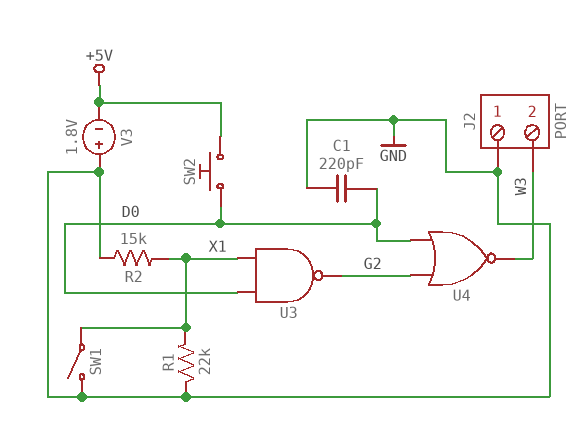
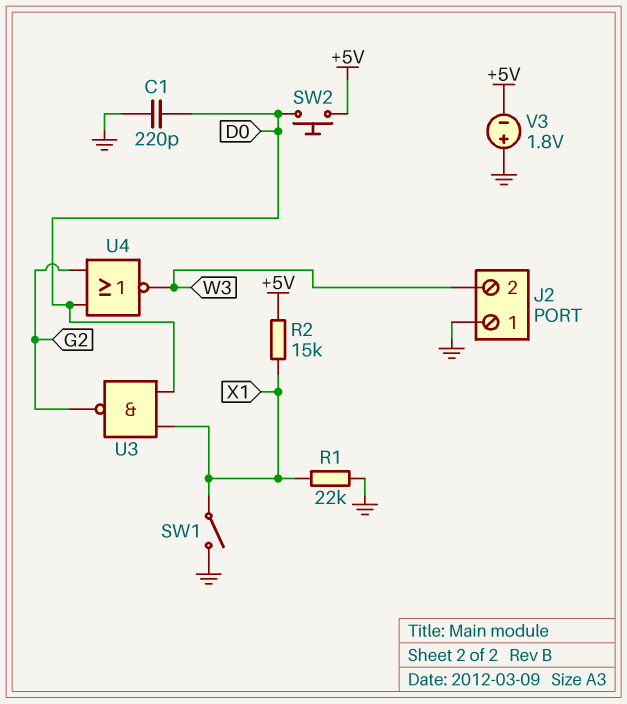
R2: 15k (GND, X1) -> 15k (+5V, X1)

